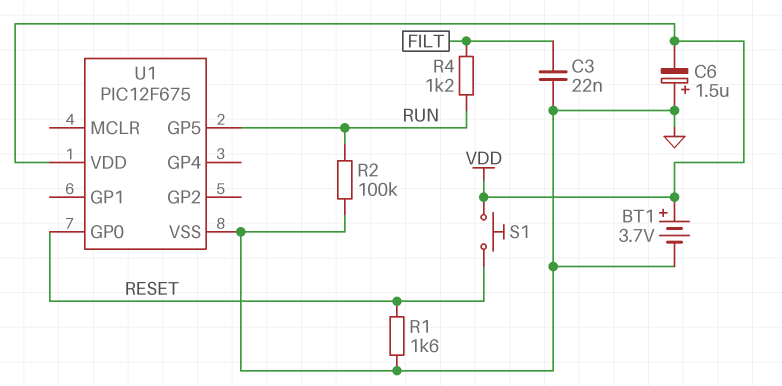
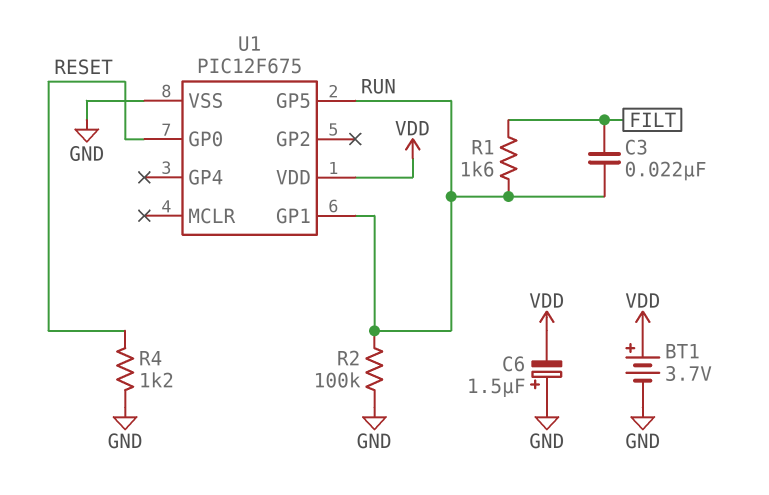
C3: 22nF (FILT, GND) -> 22nF (FILT, RUN)
R1: 1.6k (GND, RESET) -> 1.6k (FILT, RUN)
R4: 1.2k (FILT, RUN) -> 1.2k (GND, RESET)
S1: button (RESET, VDD) -> none
U1 pin GP1: none -> RUN

